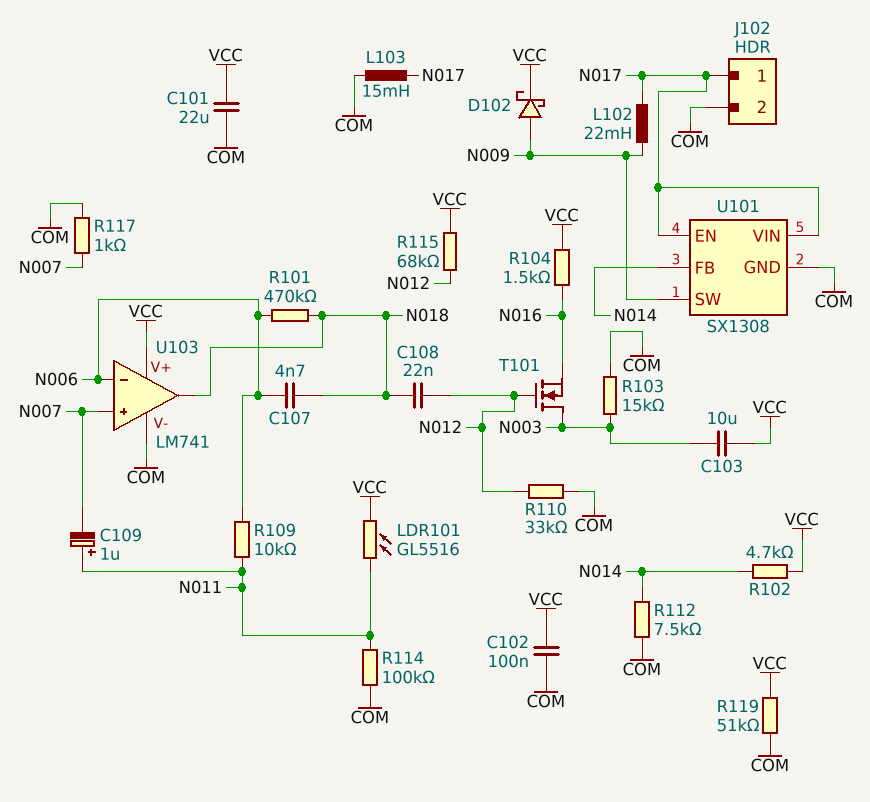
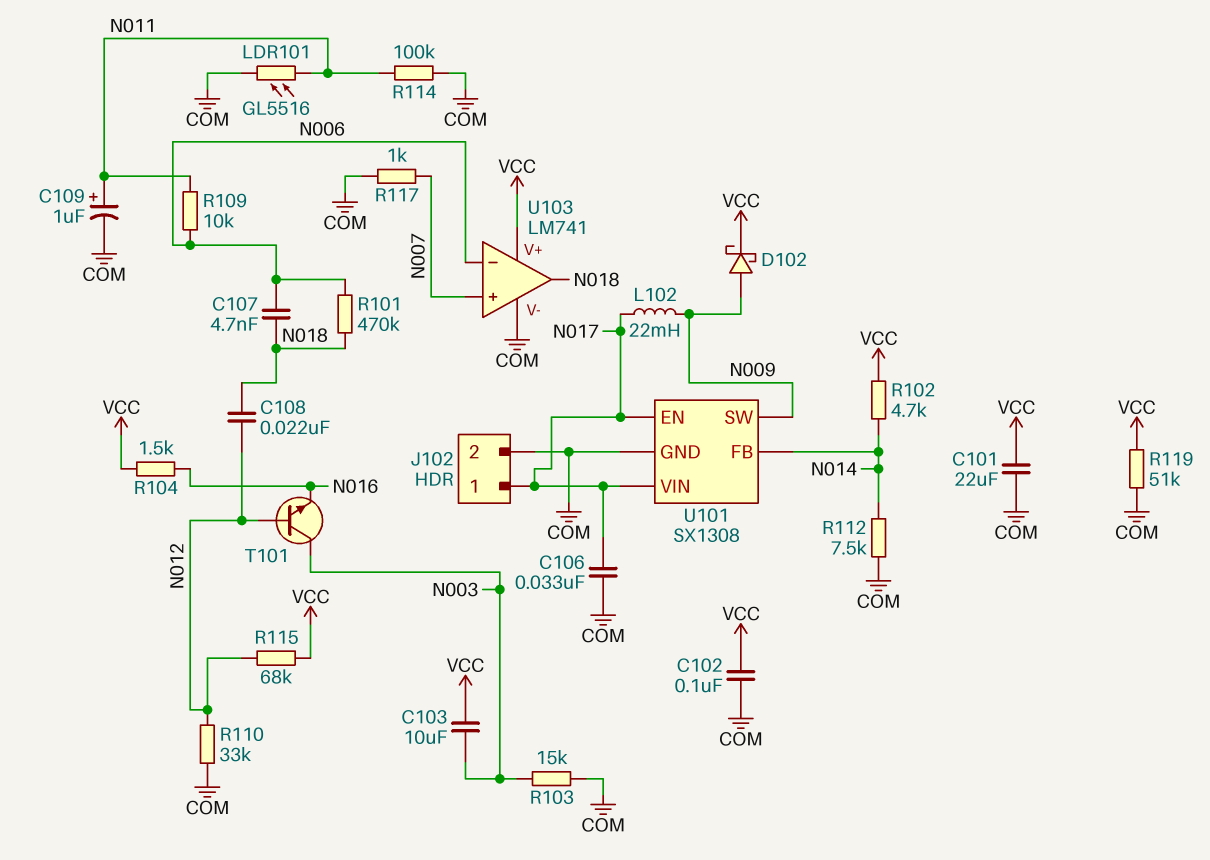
C106: none -> 33nF (COM, N017)
C109: 1uF (plus N011, minus N007) -> 1uF (plus N011, minus COM)
L103: 15mH (COM, N017) -> none
LDR101: GL5516 (N011, VCC) -> GL5516 (COM, N011)
T101: NMOS (G N012, D N003, S N016) -> NPN (B N012, C N003, E N016)

